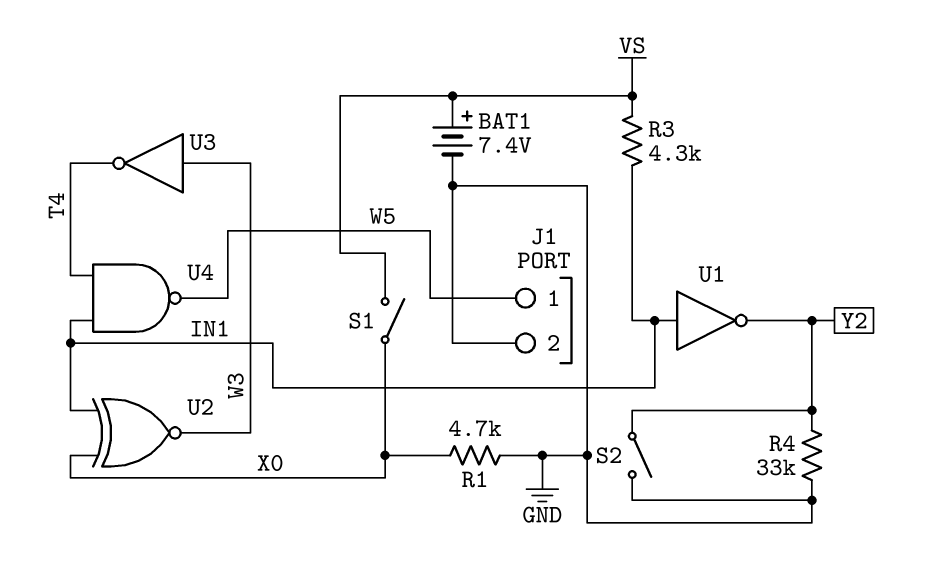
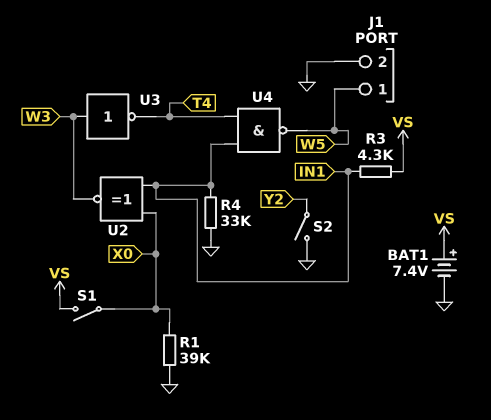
R1: 4.7k (GND, X0) -> 39k (GND, X0)
R4: 33k (GND, Y2) -> 33k (GND, IN1)
U1: NOT (in IN1, out Y2) -> none

